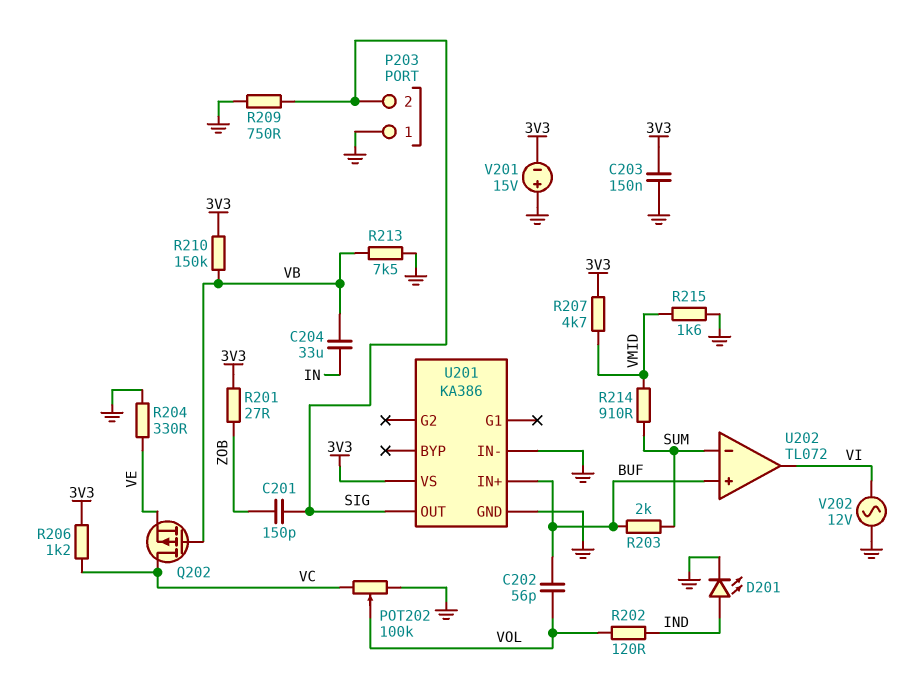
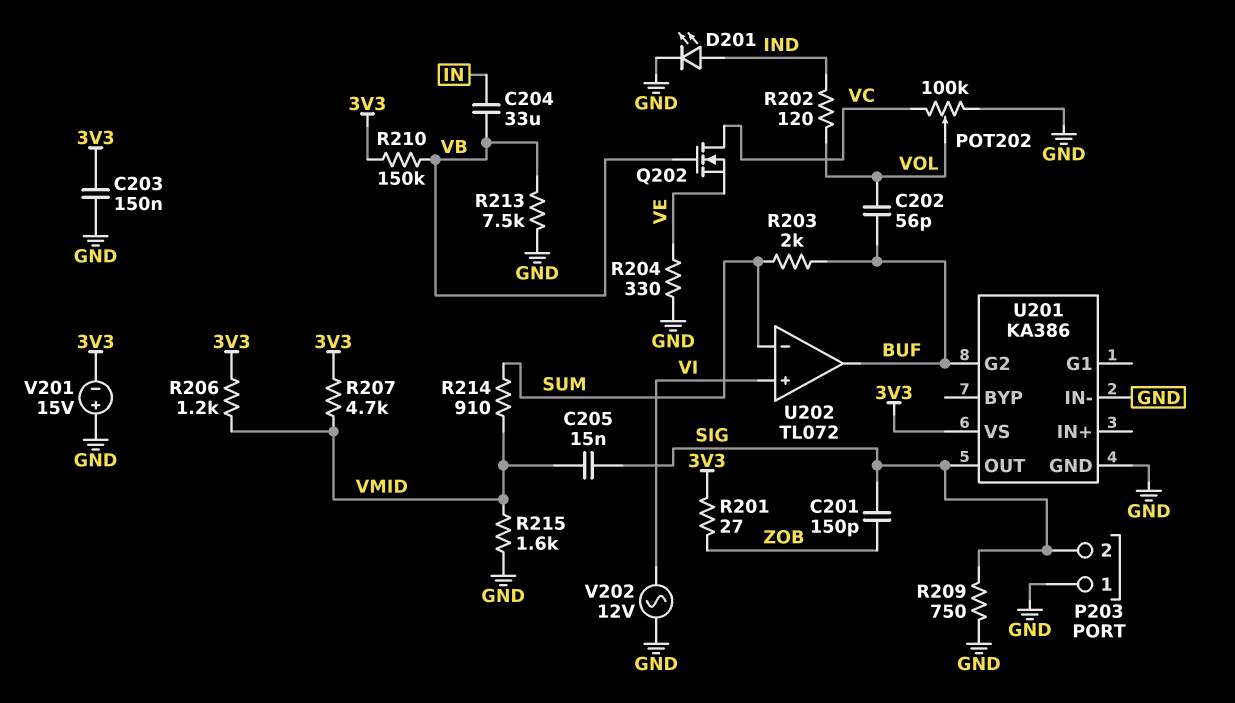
C205: none -> 15nF (SIG, VMID)
Q202: PMOS (G VB, D VC, S VE) -> NMOS (G VB, D VC, S VE)
R206: 1.2k (3V3, VC) -> 1.2k (3V3, VMID)
U201 pin G2: none -> BUF
U201 pin IN+: BUF -> none
U202 pin in+: BUF -> VI
U202 pin out: VI -> BUF

